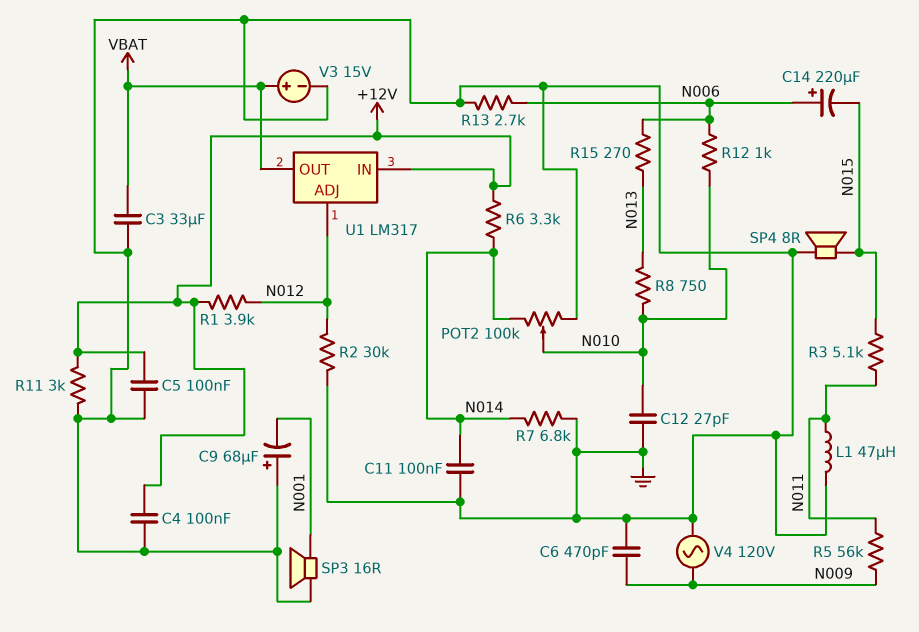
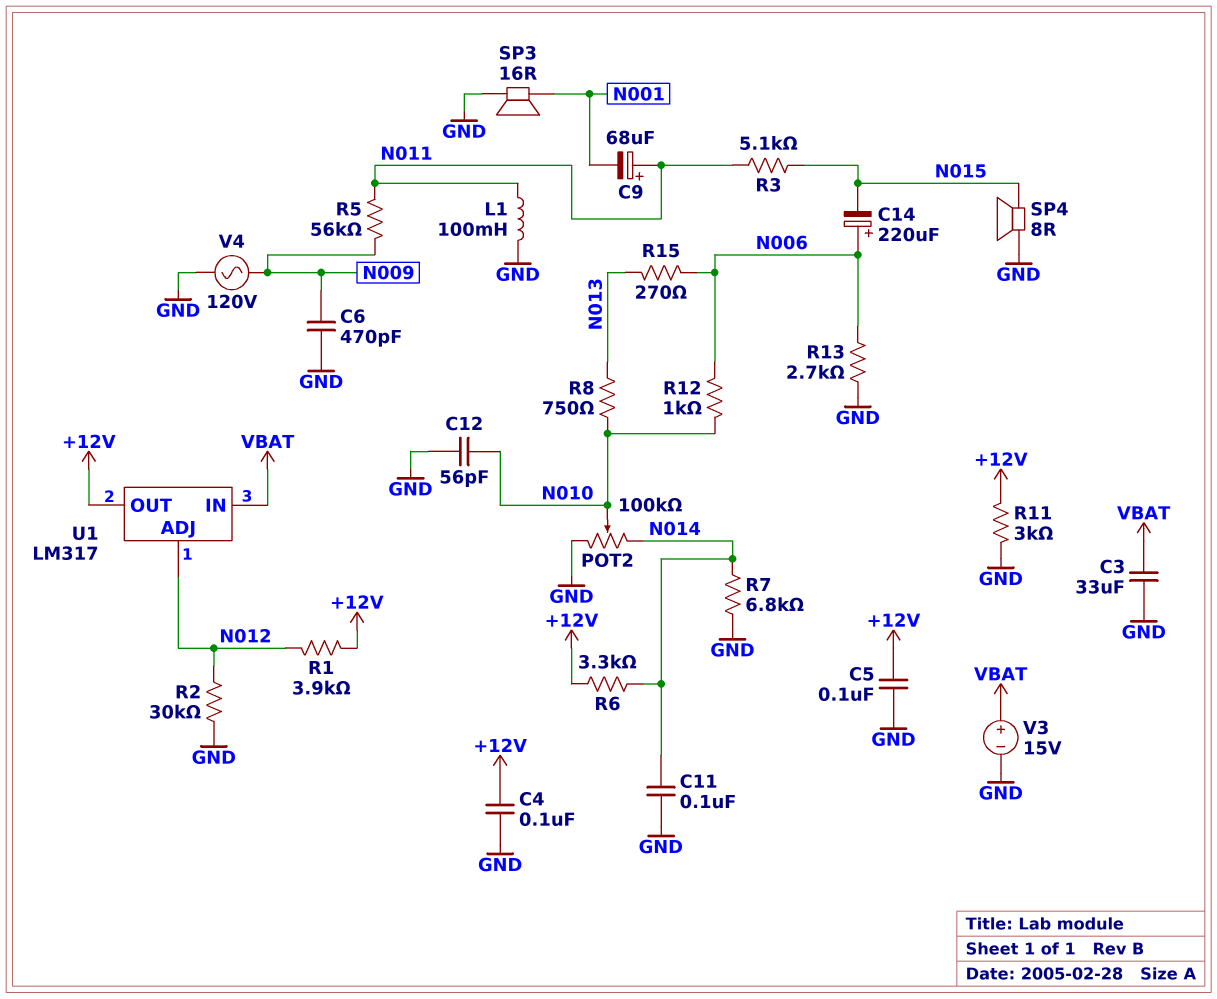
C9: 68uF (plus GND, minus N001) -> 68uF (plus N011, minus N001)
C12: 27pF (GND, N010) -> 56pF (GND, N010)
L1: 47uH (GND, N011) -> 100mH (GND, N011)
U1 pin IN: +12V -> VBAT
U1 pin OUT: VBAT -> +12V

